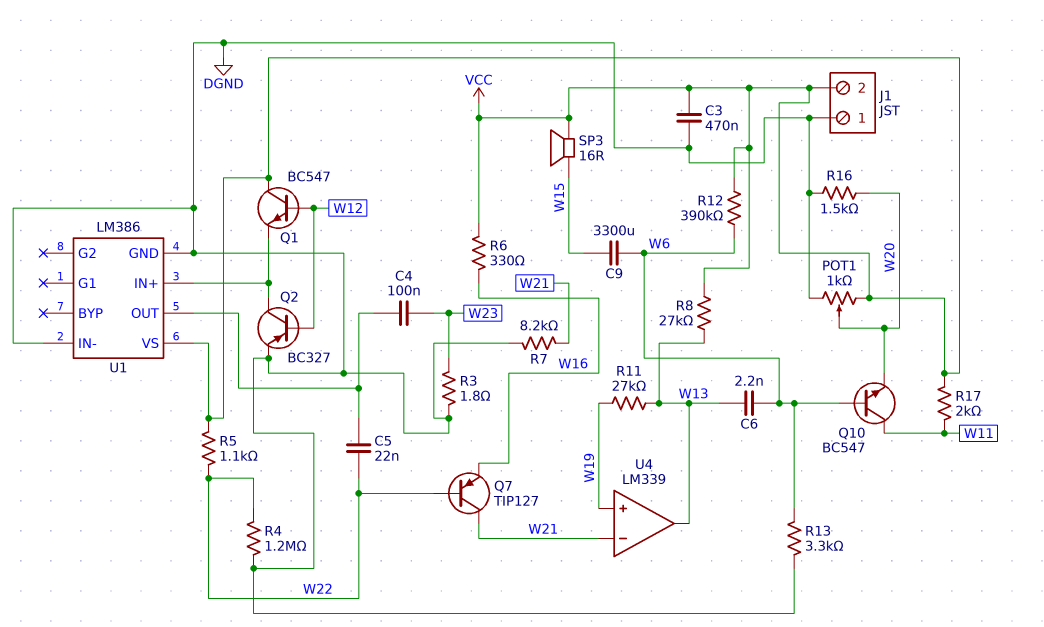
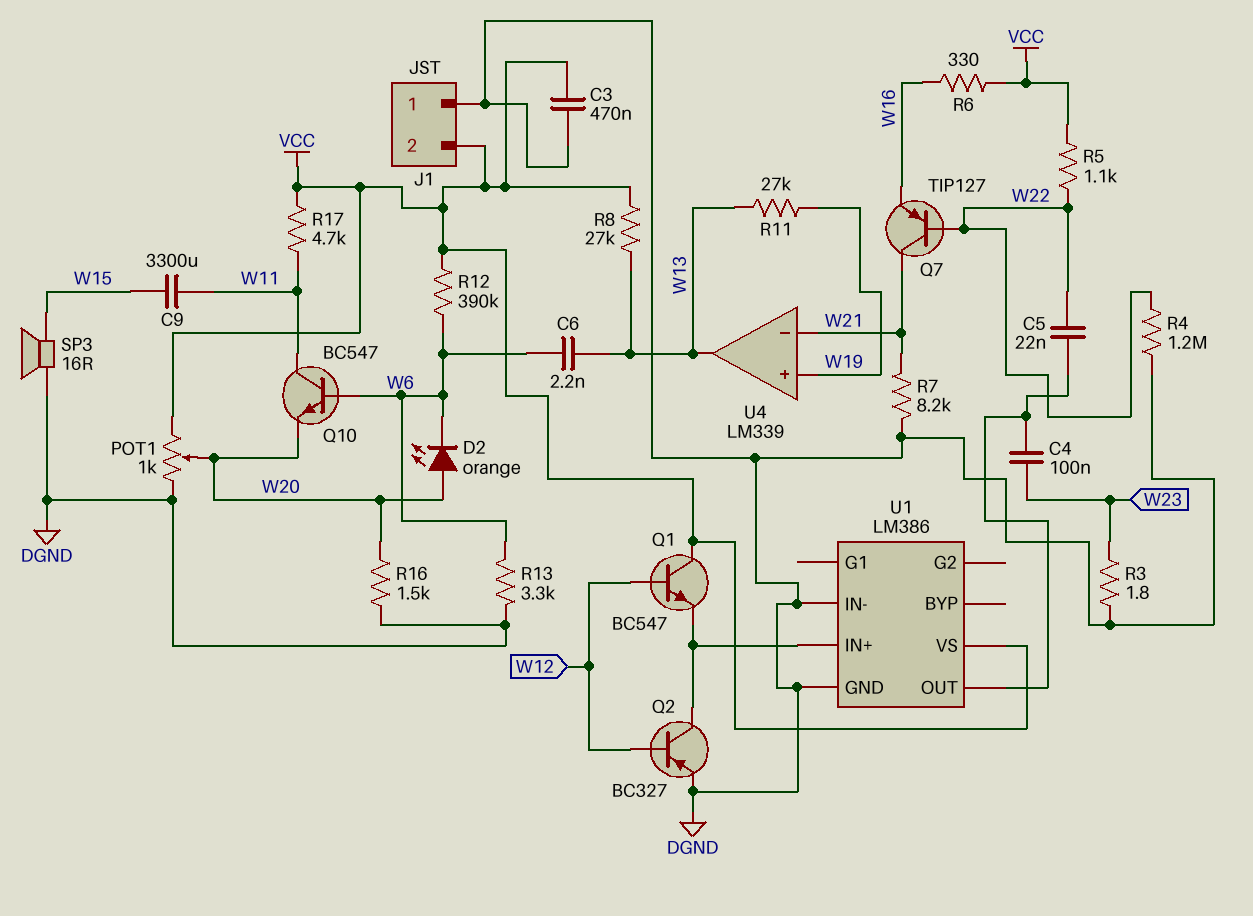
C9: 3300uF (W6, W15) -> 3300uF (W11, W15)
D2: none -> LED orange (A W20, K W6)
R17: 2k (VCC, W11) -> 4.7k (VCC, W11)
SP3: speaker 16R (VCC, W15) -> speaker 16R (DGND, W15)

